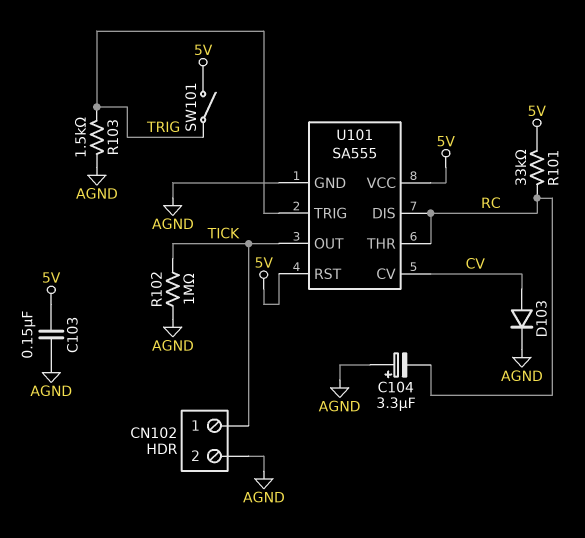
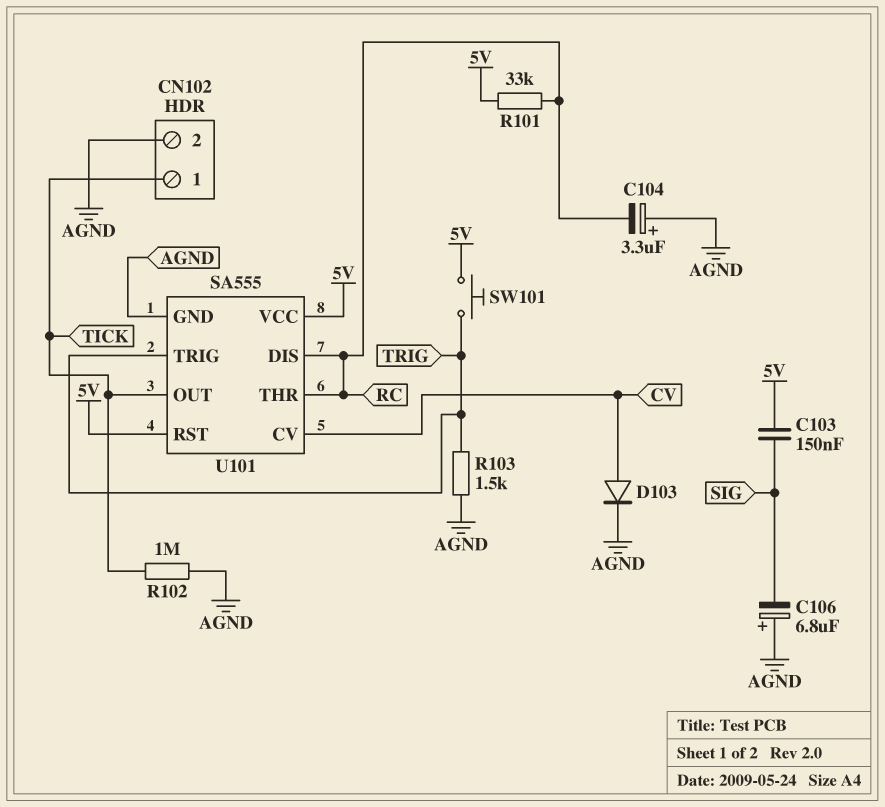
C103: 150nF (5V, AGND) -> 150nF (5V, SIG)
C106: none -> 6.8uF (plus AGND, minus SIG)
SW101: switch (5V, TRIG) -> button (5V, TRIG)

